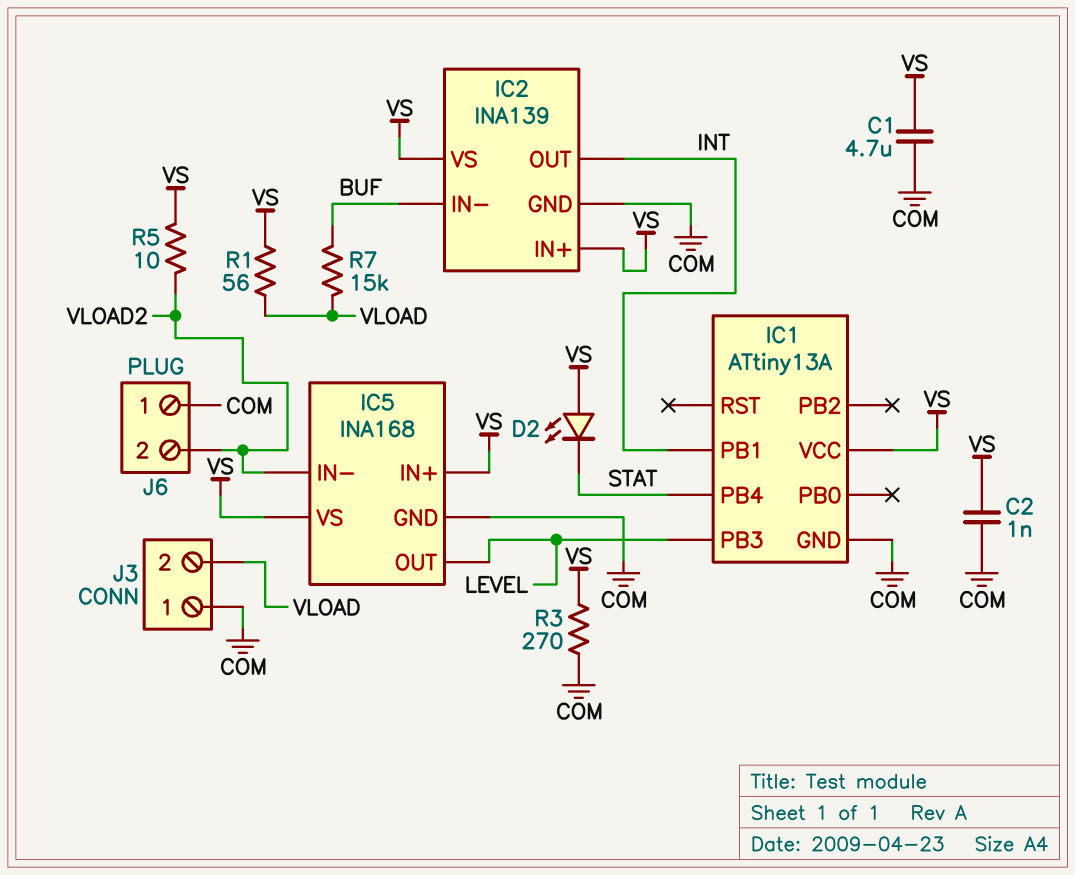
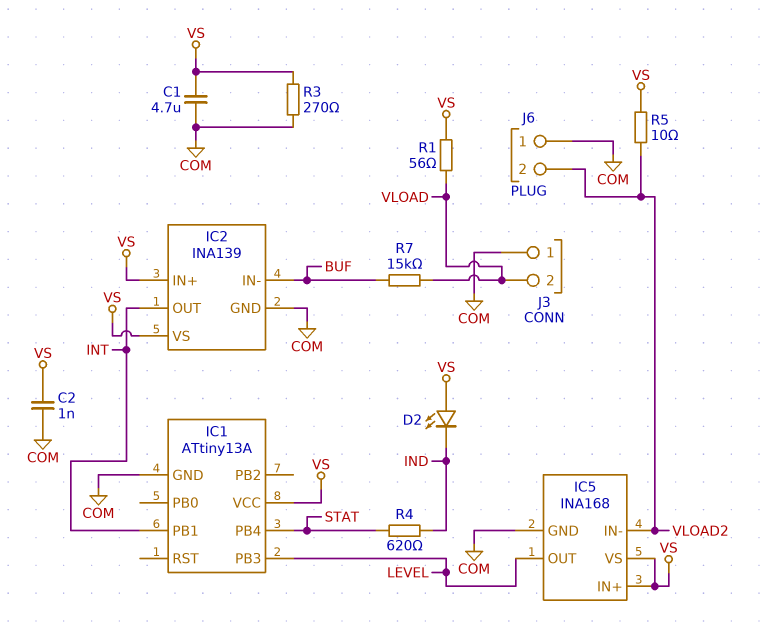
D2: LED (A VS, K STAT) -> LED (A VS, K IND)
R4: none -> 620 (IND, STAT)

